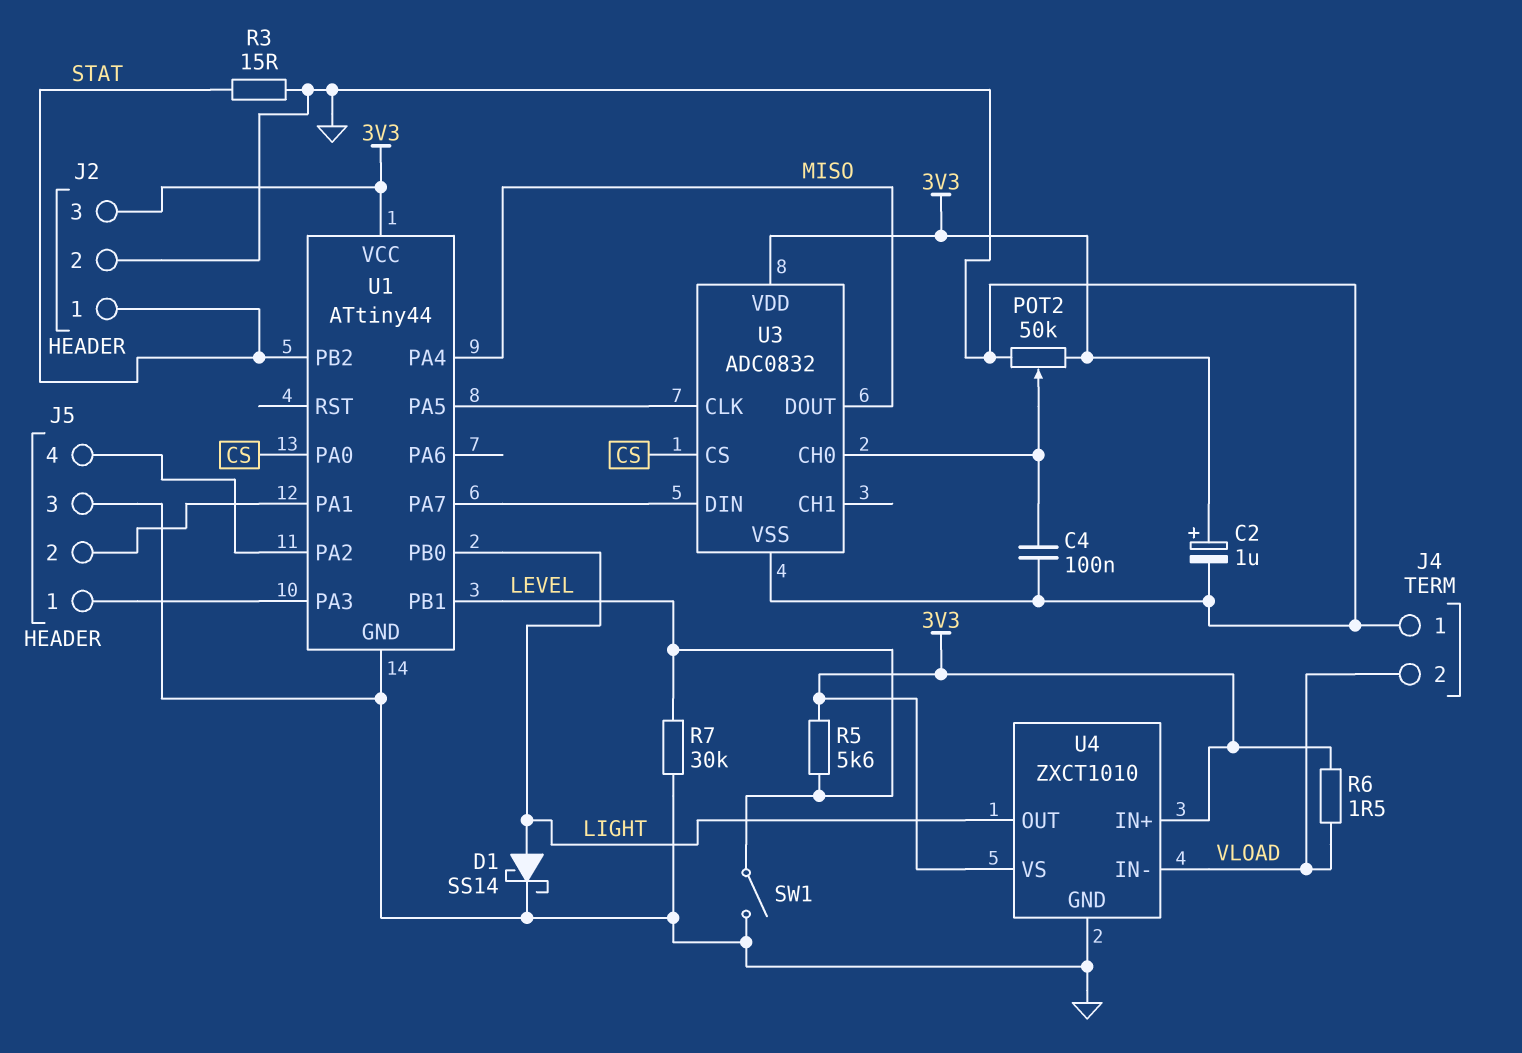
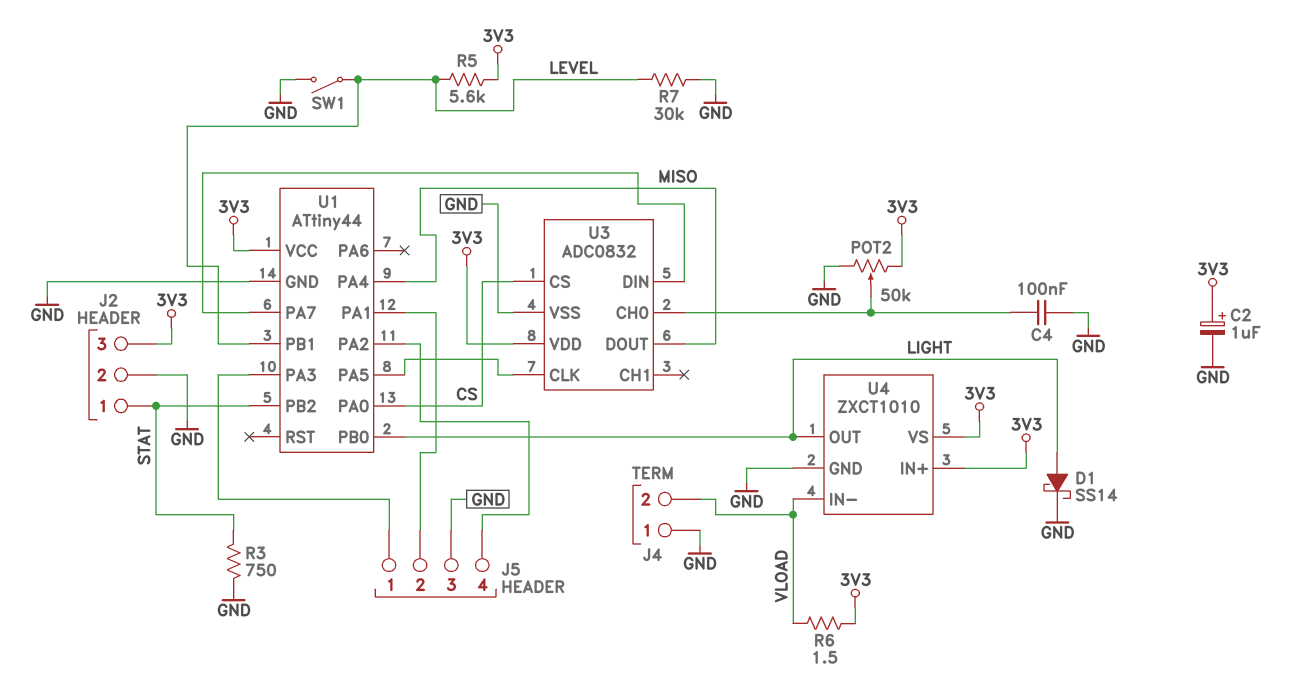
R3: 15 (GND, STAT) -> 750 (GND, STAT)

